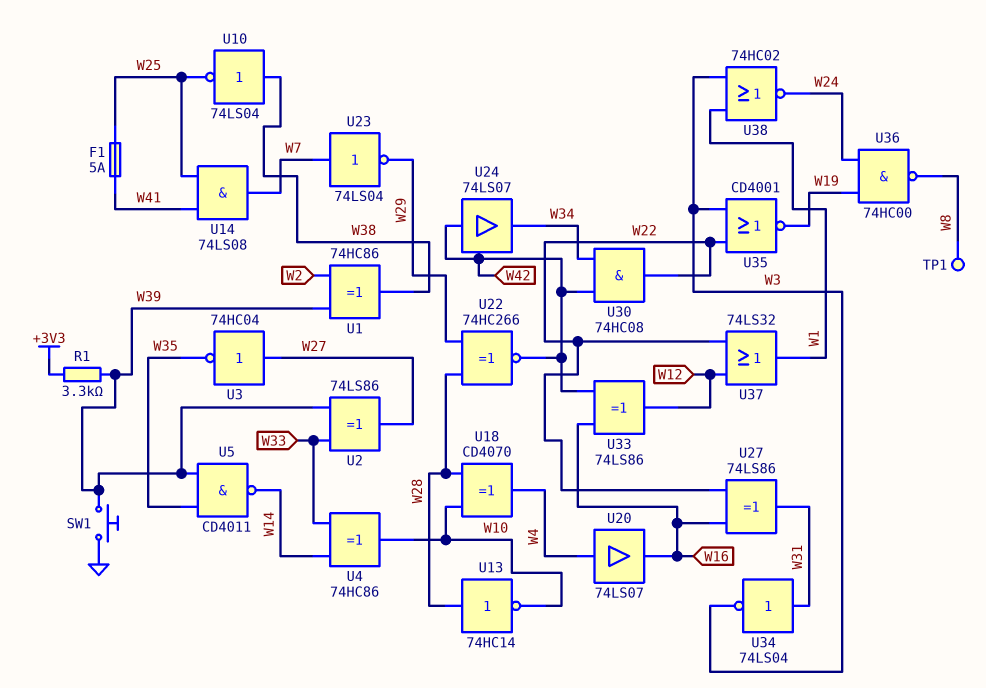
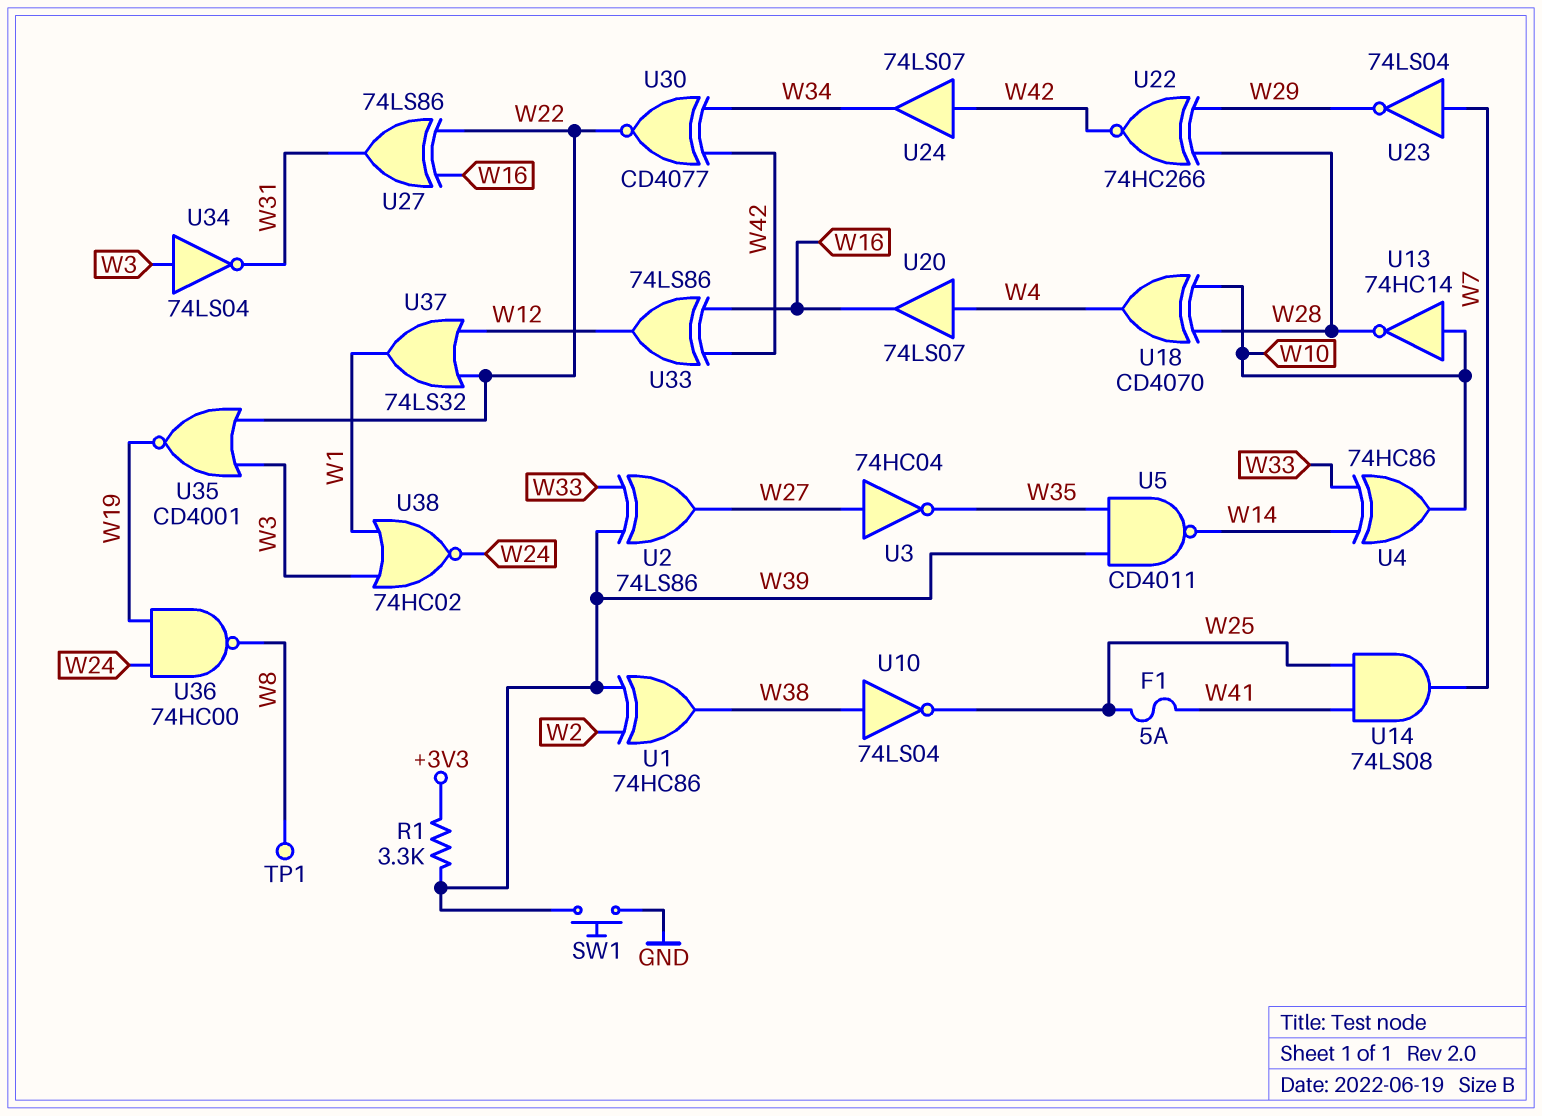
U13: NOT 74HC14 (in W28, out W10) -> NOT 74HC14 (in W10, out W28)
U30: AND 74HC08 (in W34, in W42, out W22) -> XNOR CD4077 (in W34, in W42, out W22)
U34: NOT 74LS04 (in W31, out W3) -> NOT 74LS04 (in W3, out W31)

